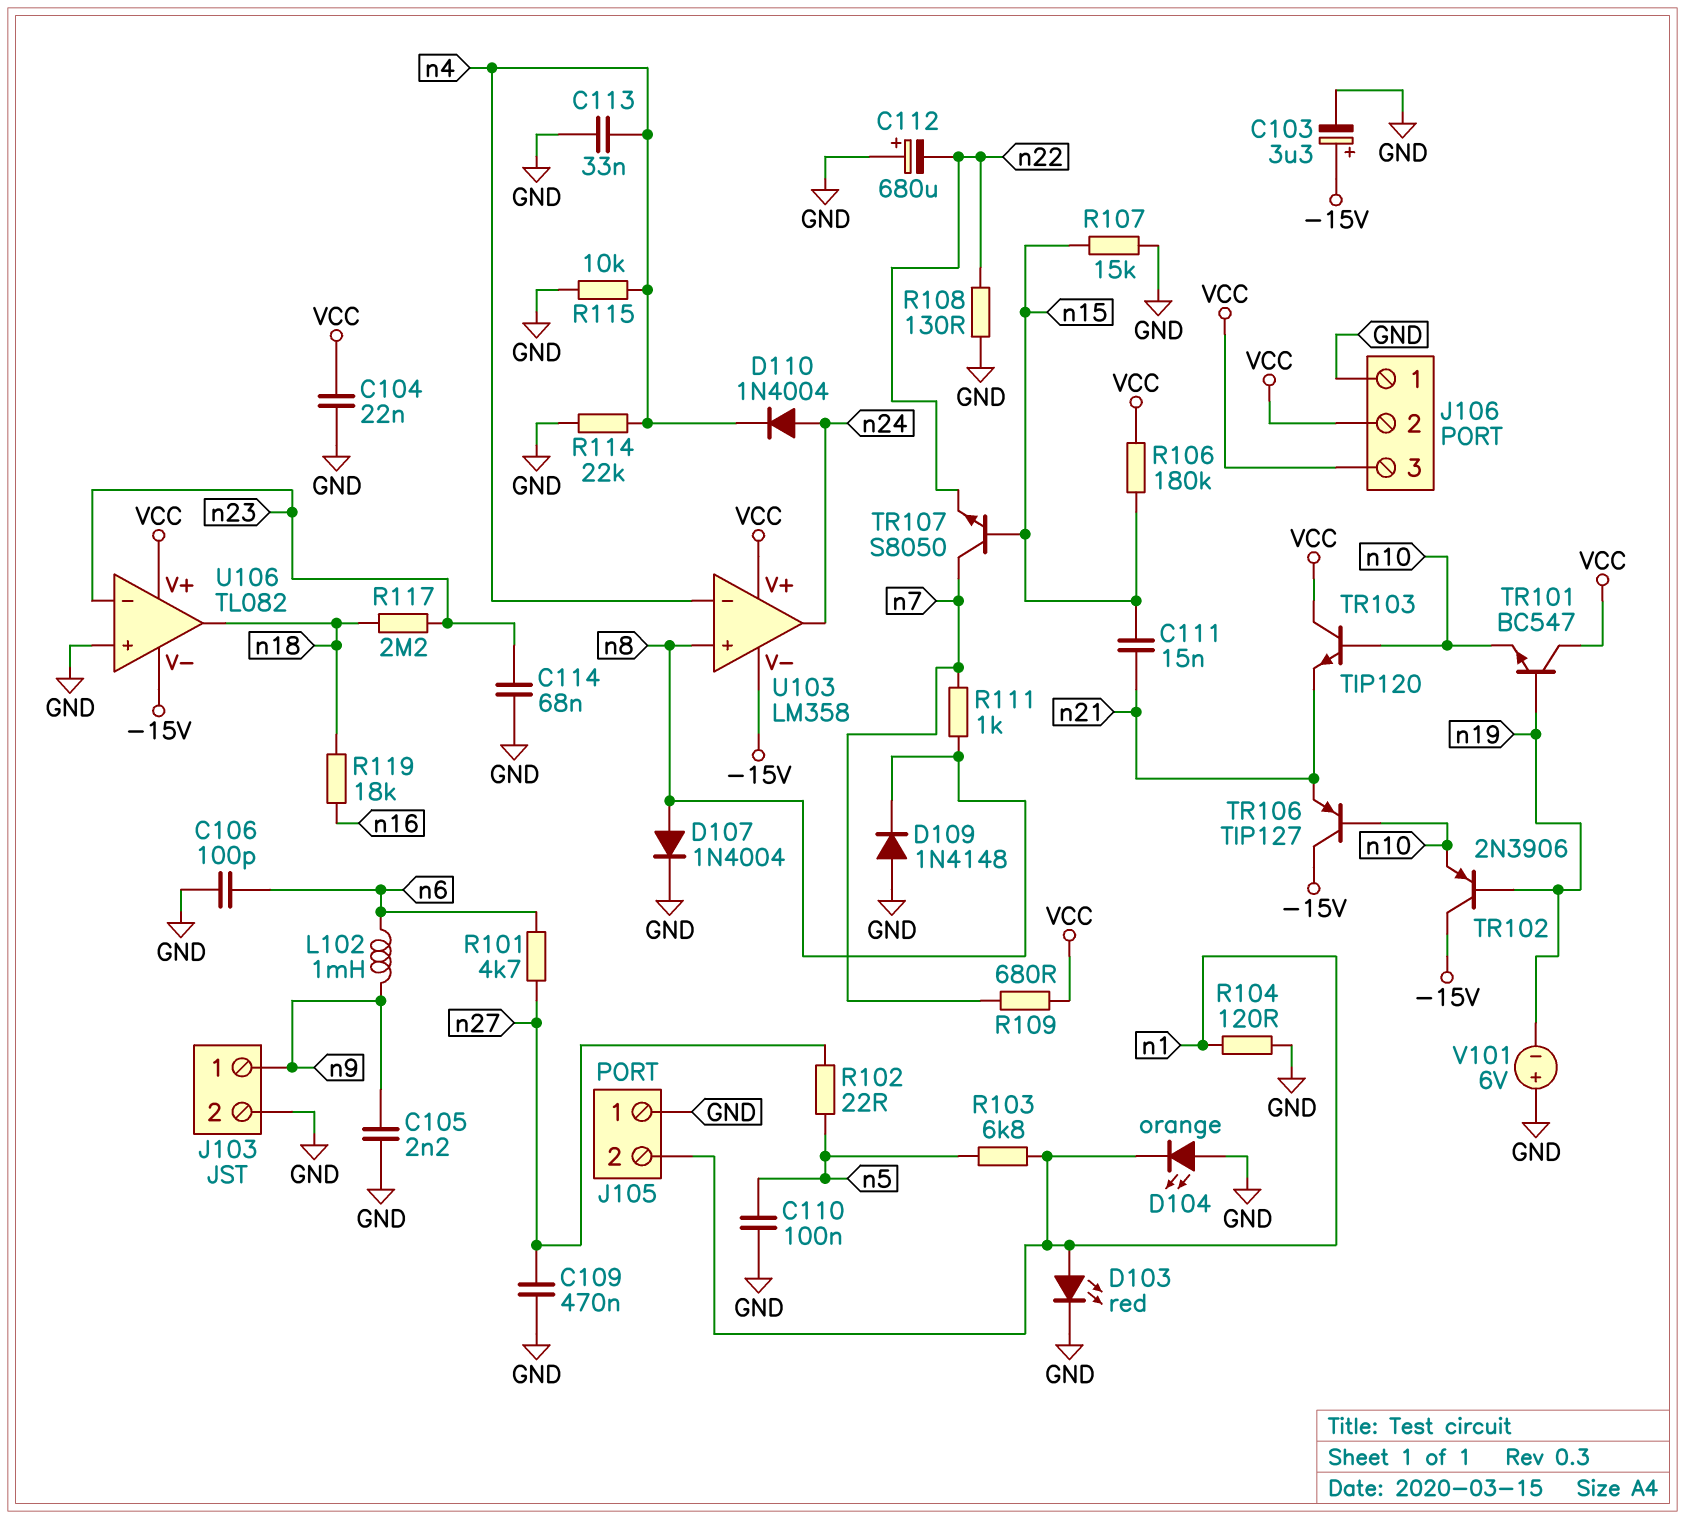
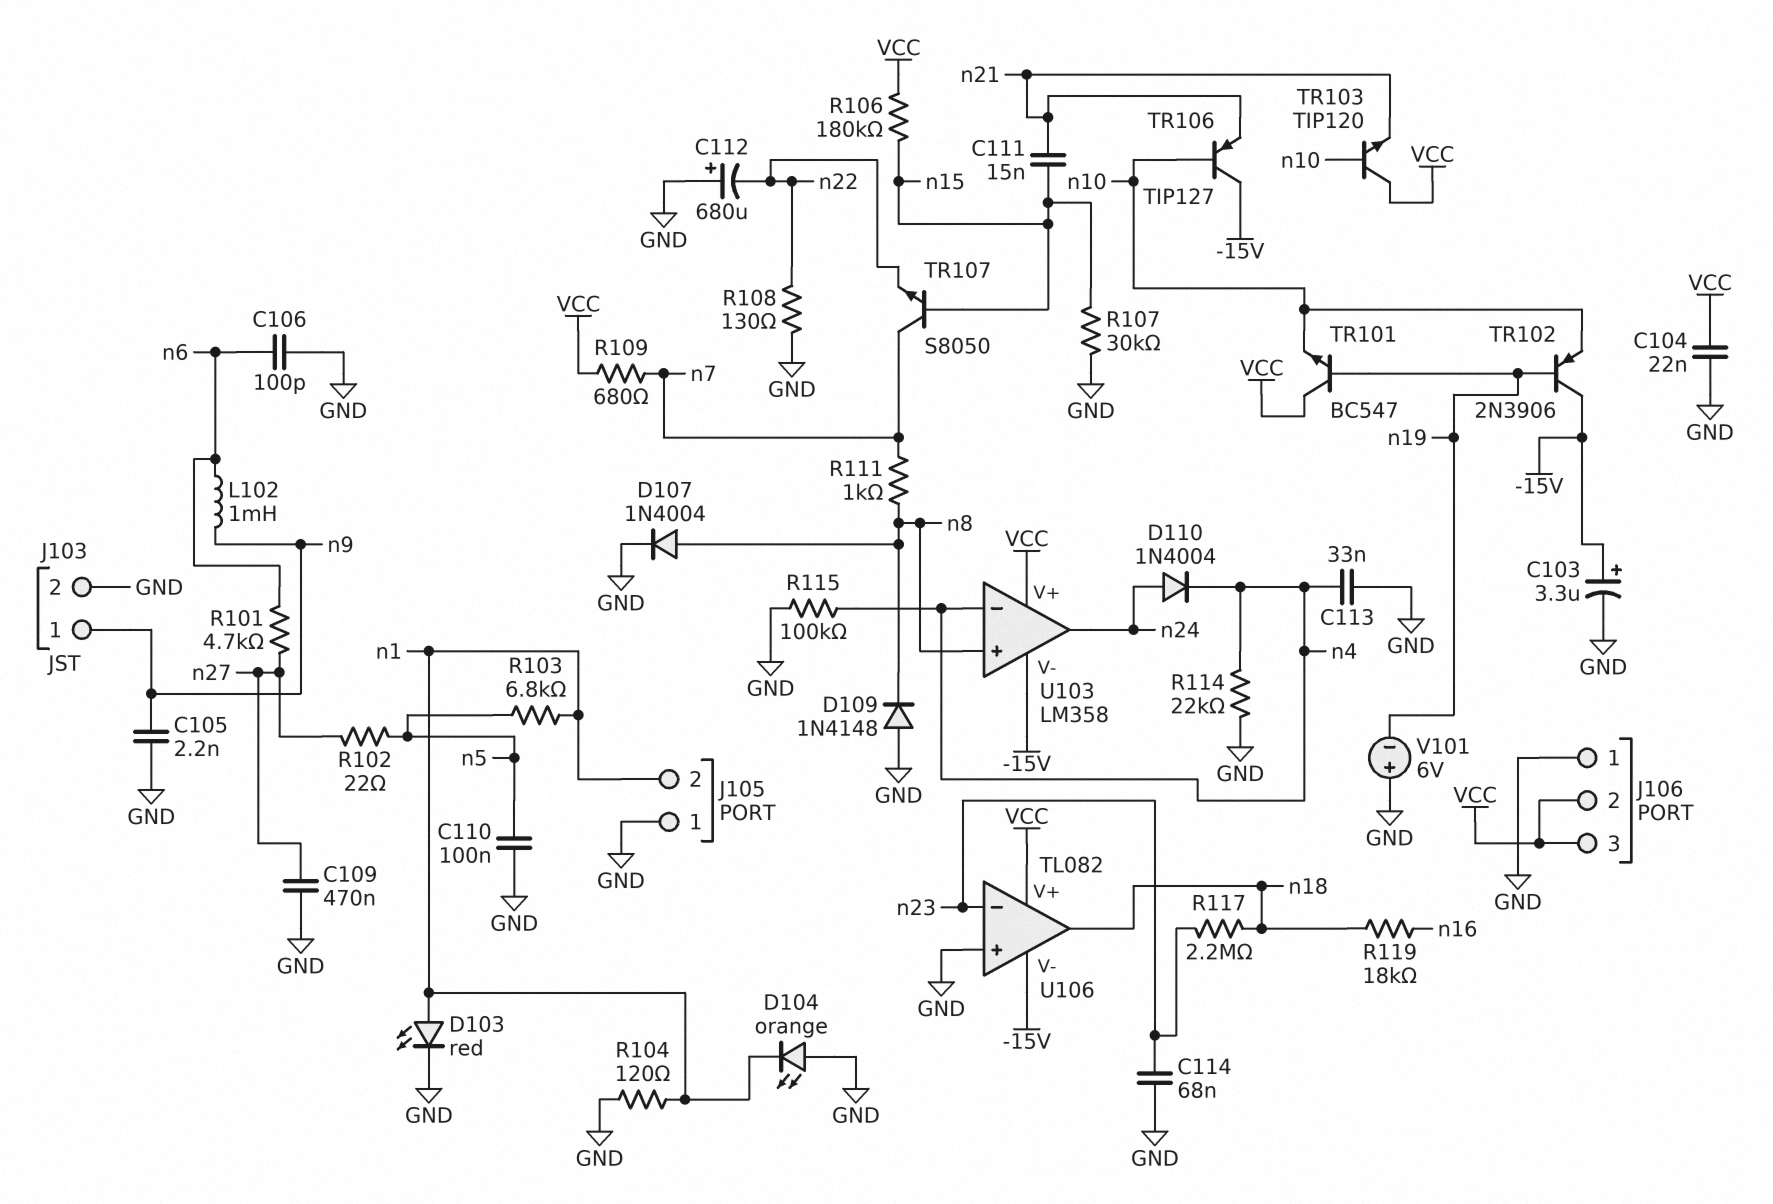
R107: 15k (GND, n15) -> 30k (GND, n15)
R115: 10k (GND, n4) -> 100k (GND, n4)

